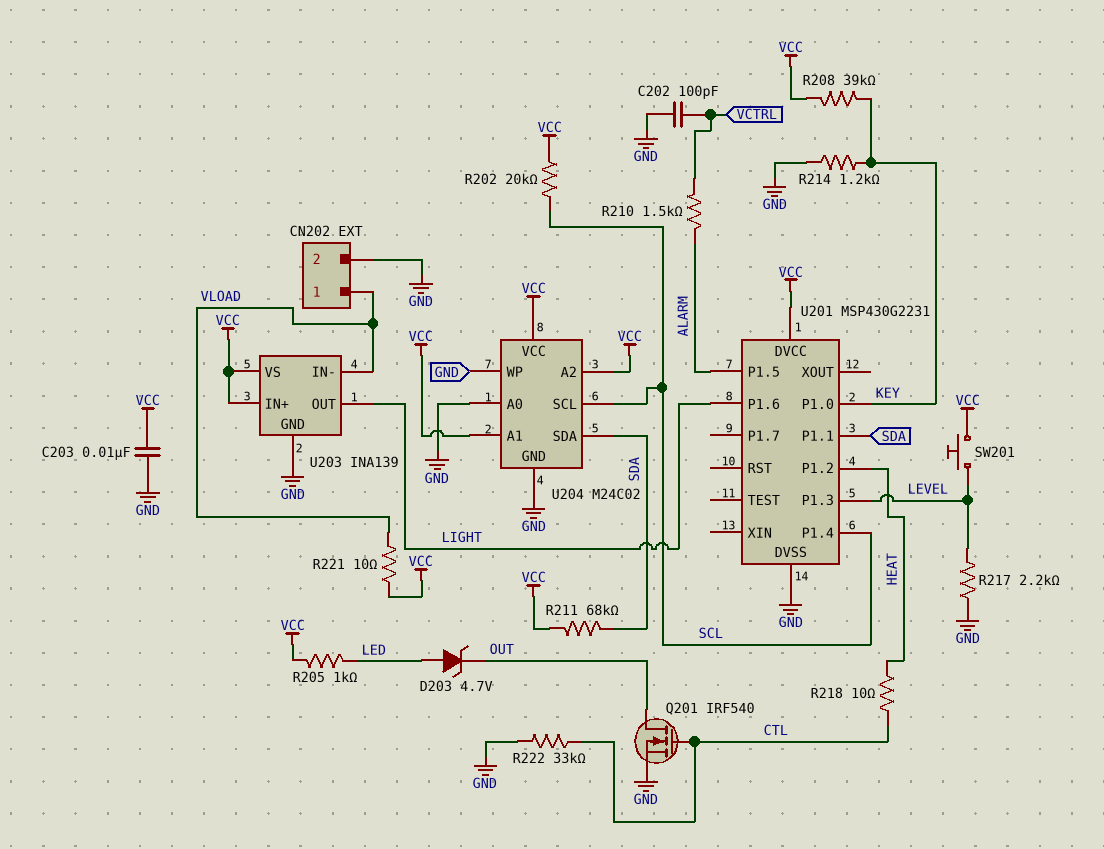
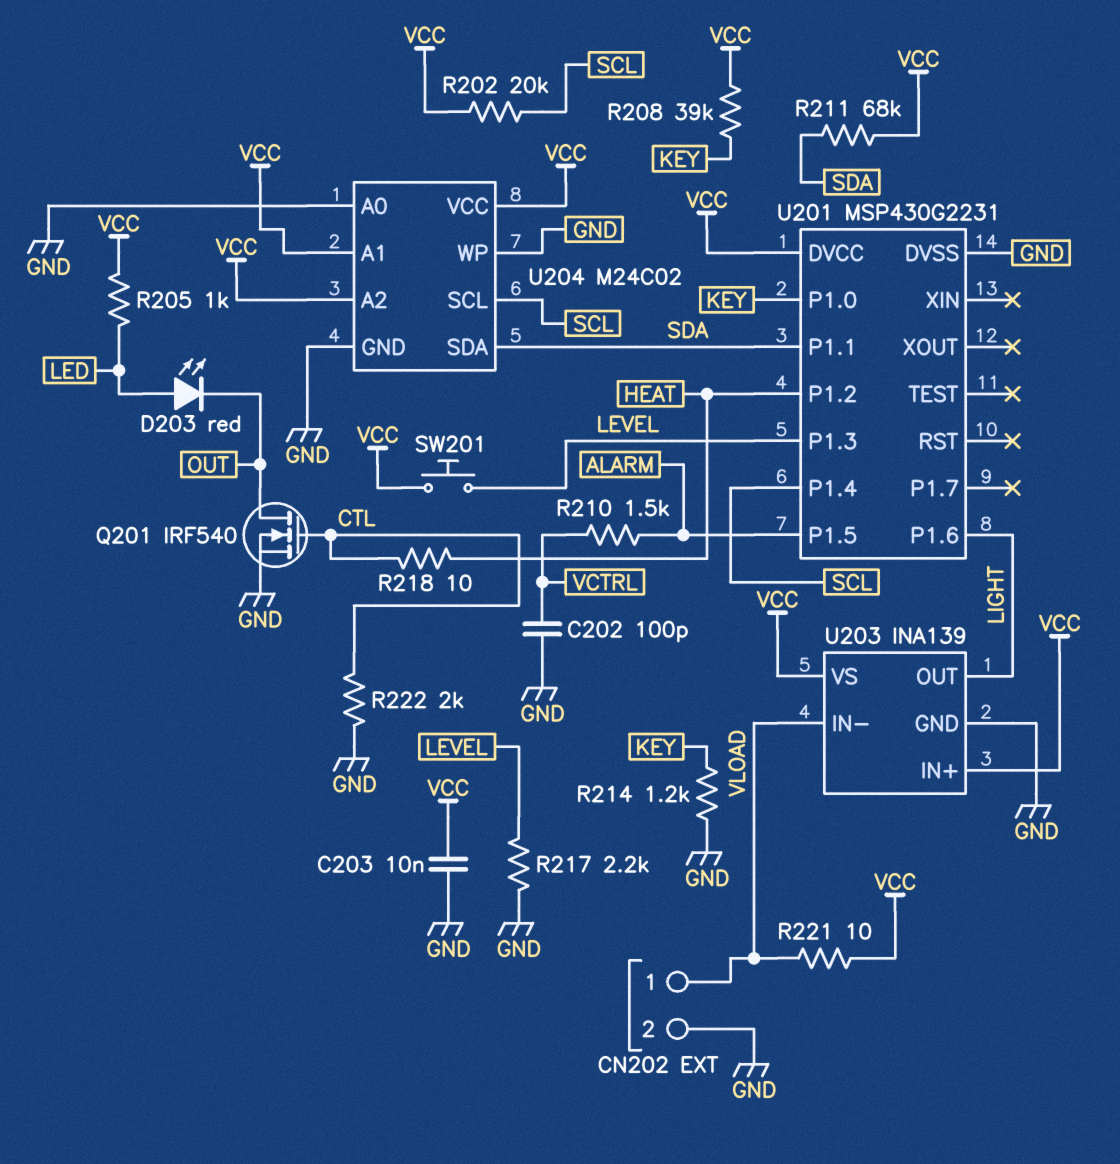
D203: zener 4.7V (A LED, K OUT) -> LED red (A LED, K OUT)
R222: 33k (CTL, GND) -> 2k (CTL, GND)

